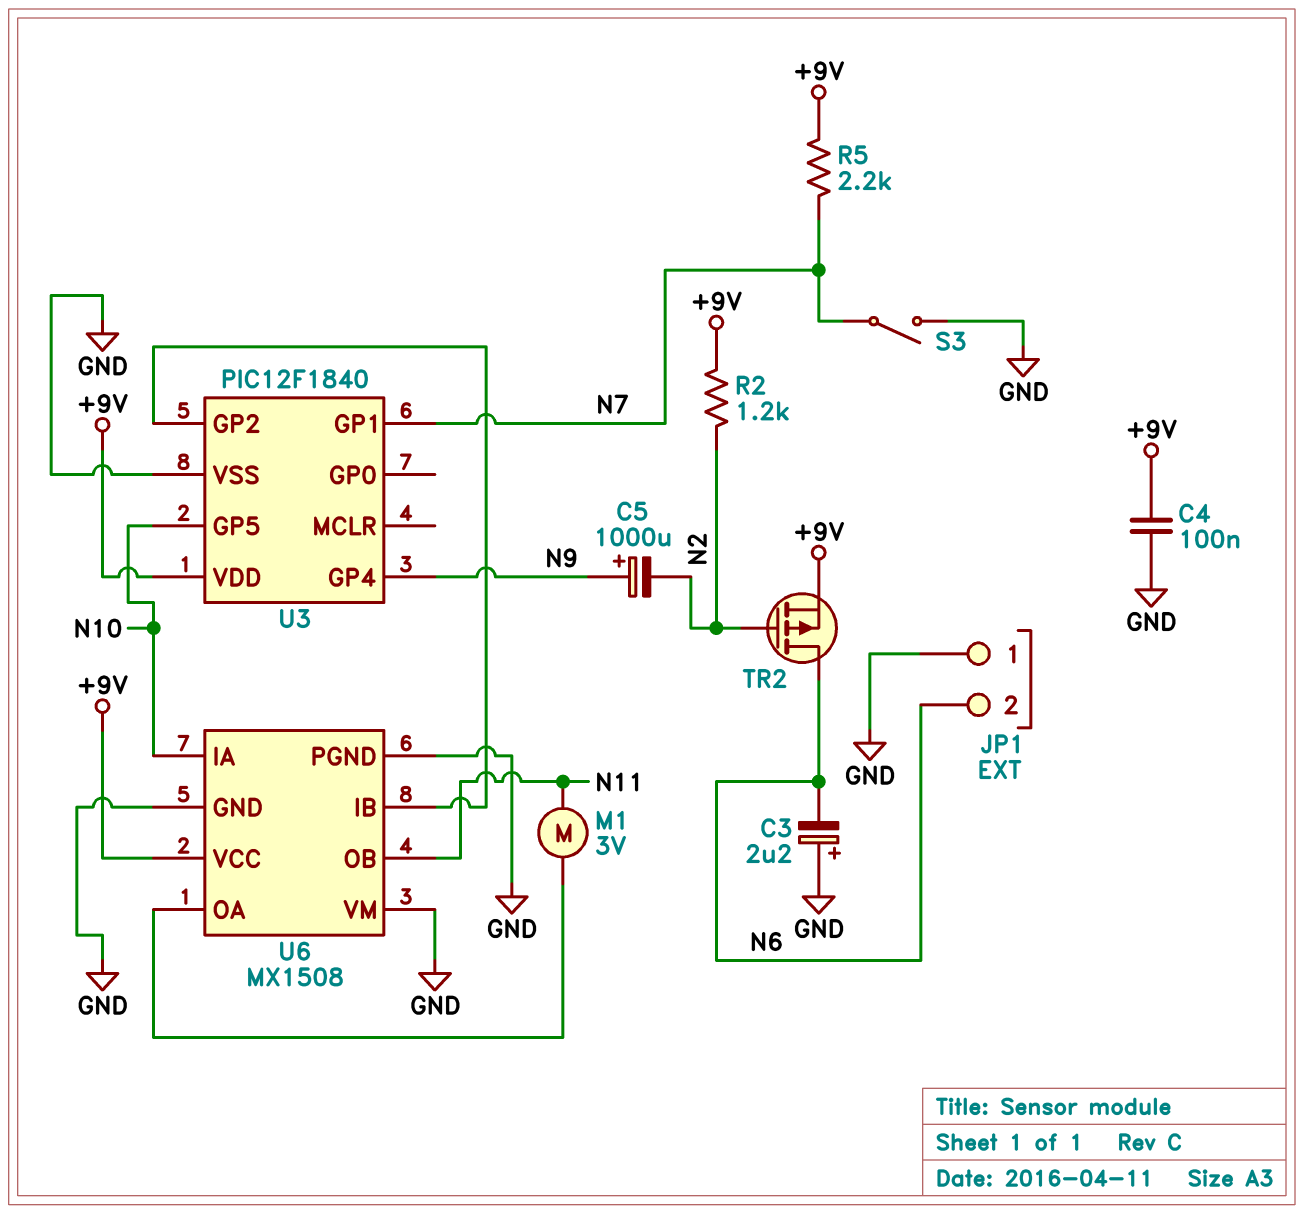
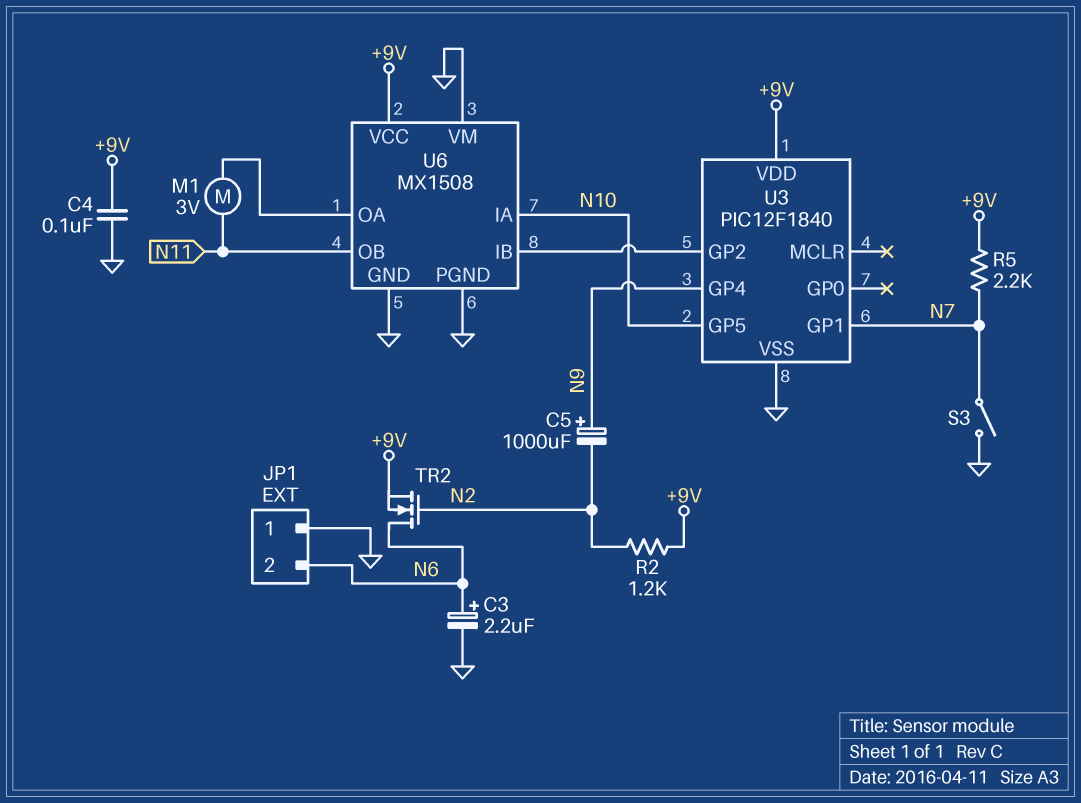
C3: 2.2uF (plus GND, minus N6) -> 2.2uF (plus N6, minus GND)
TR2: PMOS (G N2, D N6, S +9V) -> NMOS (G N2, D N6, S +9V)

